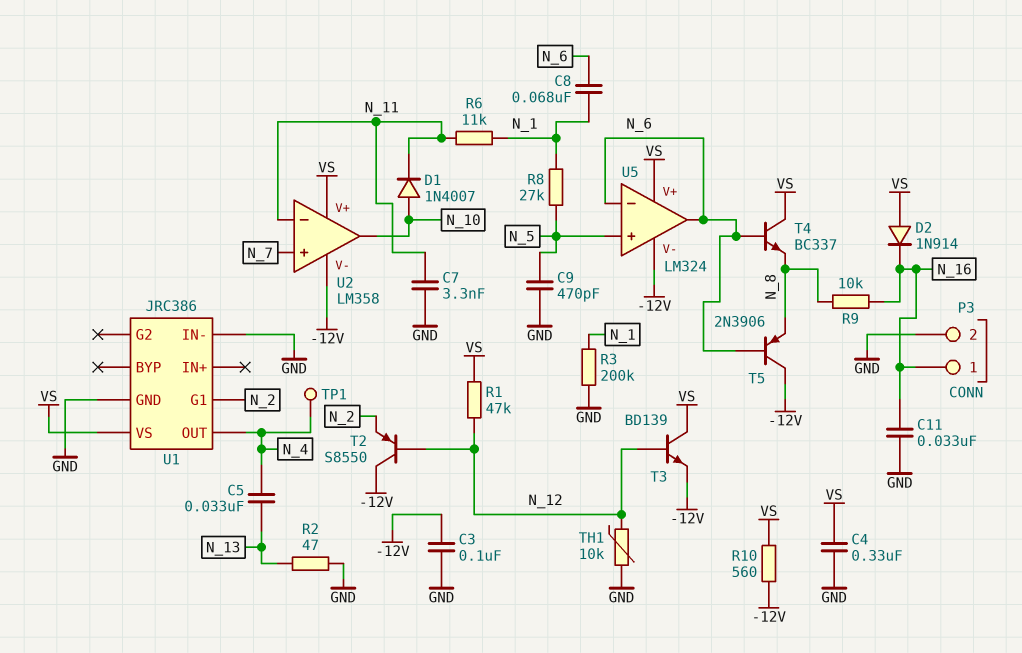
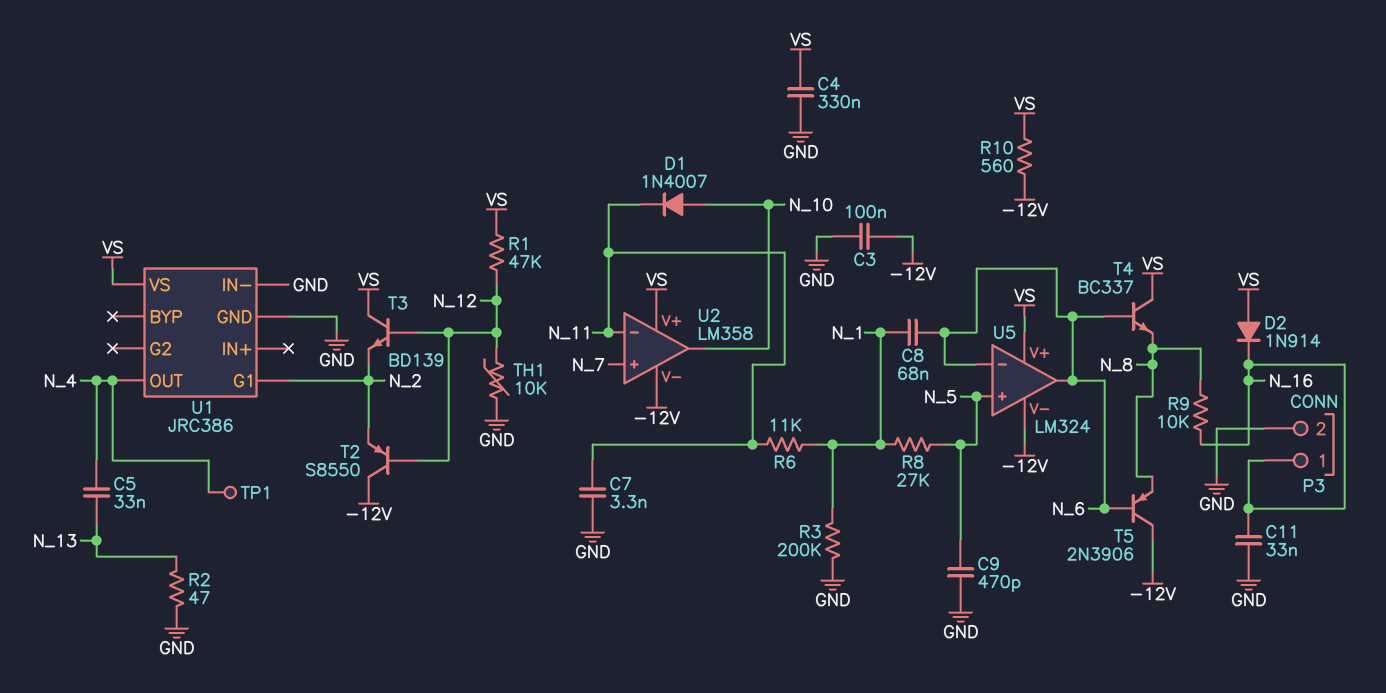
T3: NPN BD139 (B N_12, C VS, E -12V) -> NPN BD139 (B N_12, C VS, E N_2)

